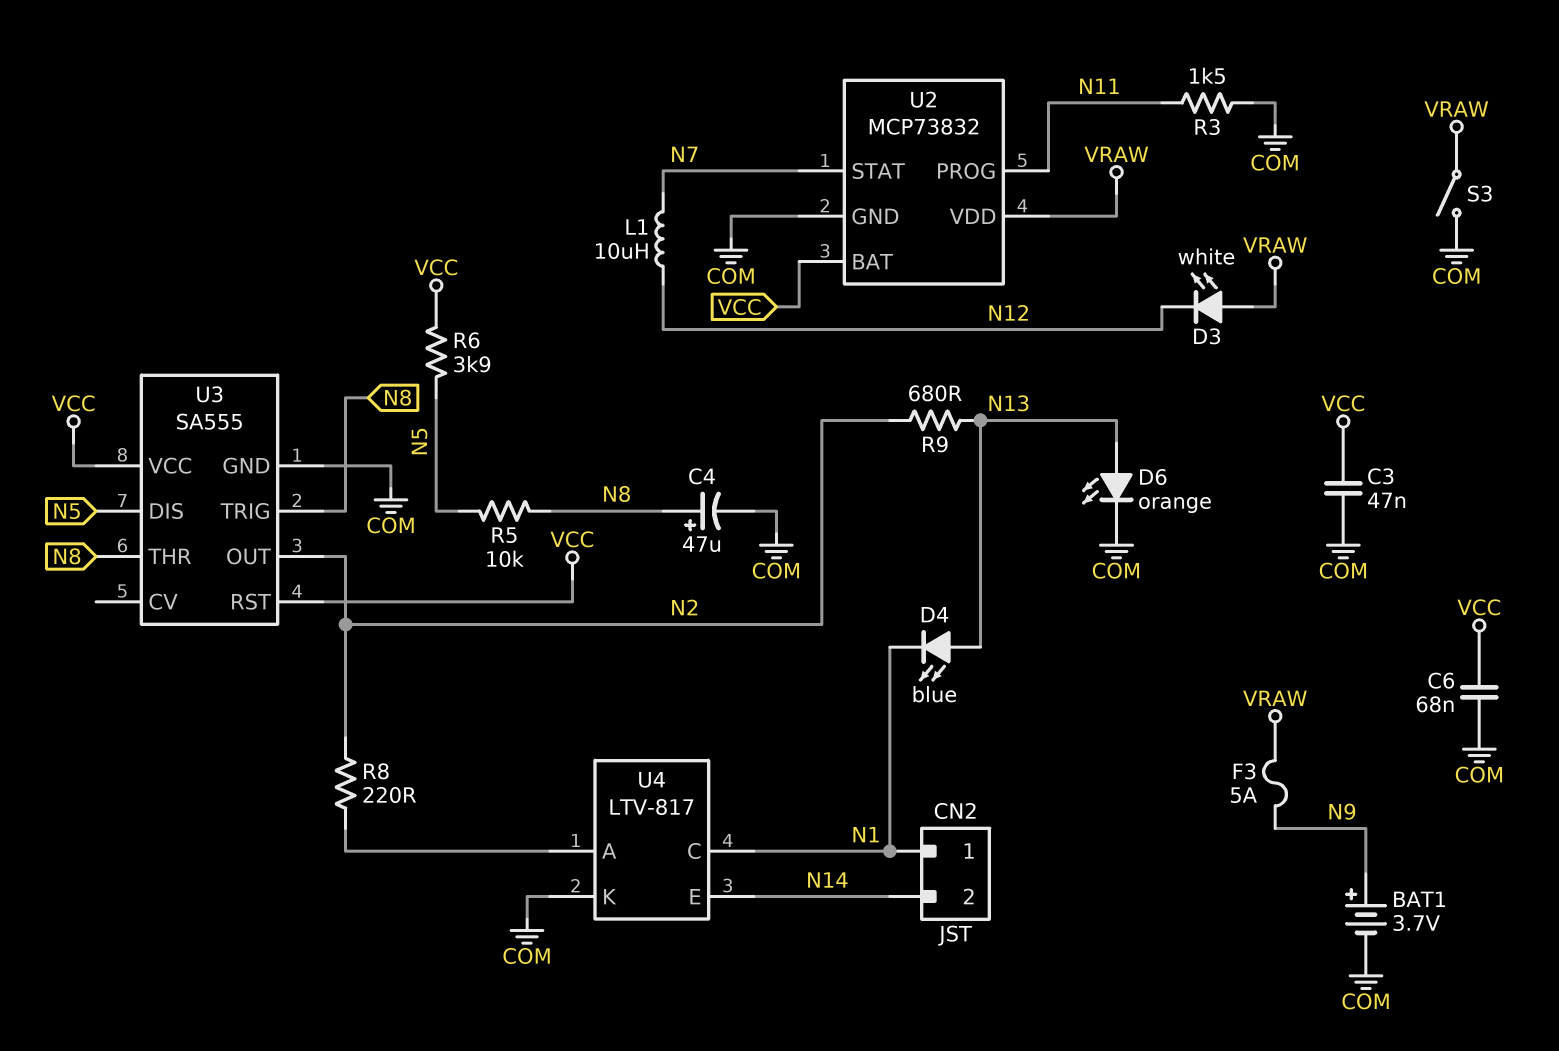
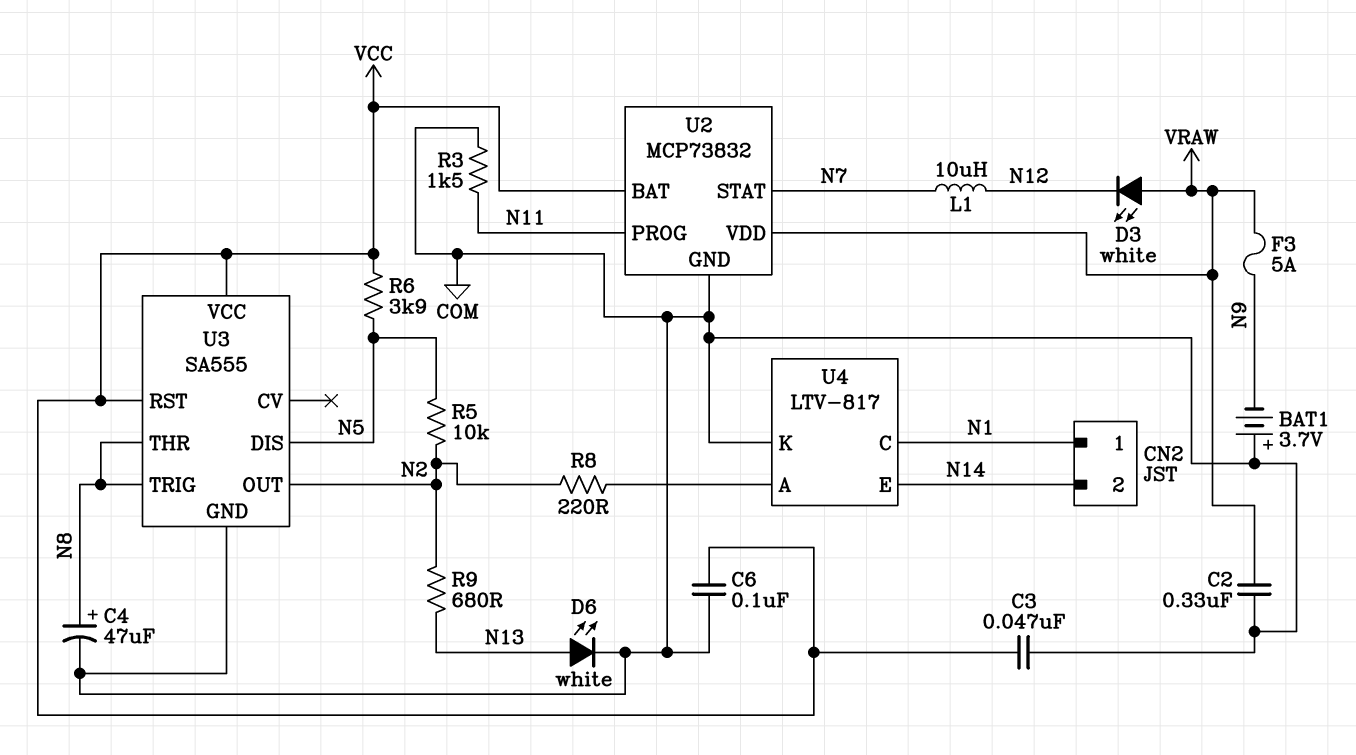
BAT1: 3.7V (plus N9, minus COM) -> 3.7V (plus COM, minus N9)
C2: none -> 330nF (COM, VRAW)
C6: 68nF (COM, VCC) -> 100nF (COM, VCC)
D4: LED blue (A N13, K N1) -> none
D6: LED orange (A N13, K COM) -> LED white (A N13, K COM)
R5: 10k (N5, N8) -> 10k (N2, N5)
S3: switch (COM, VRAW) -> none

